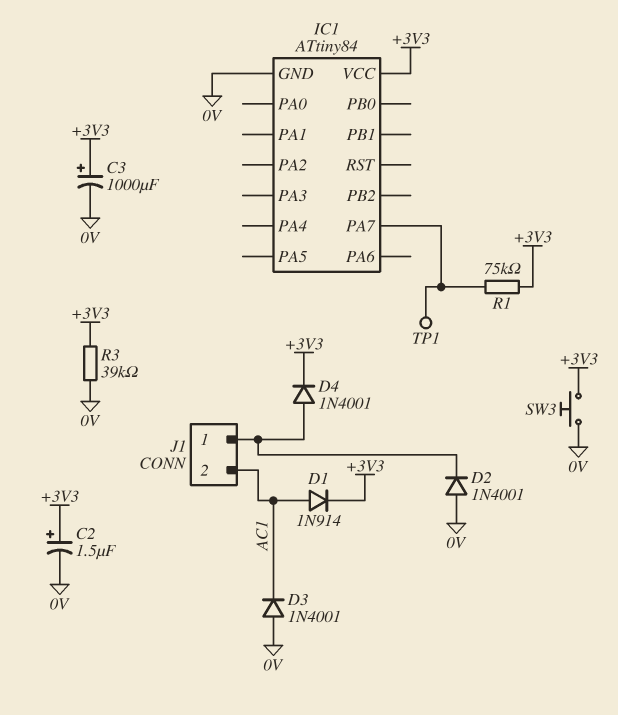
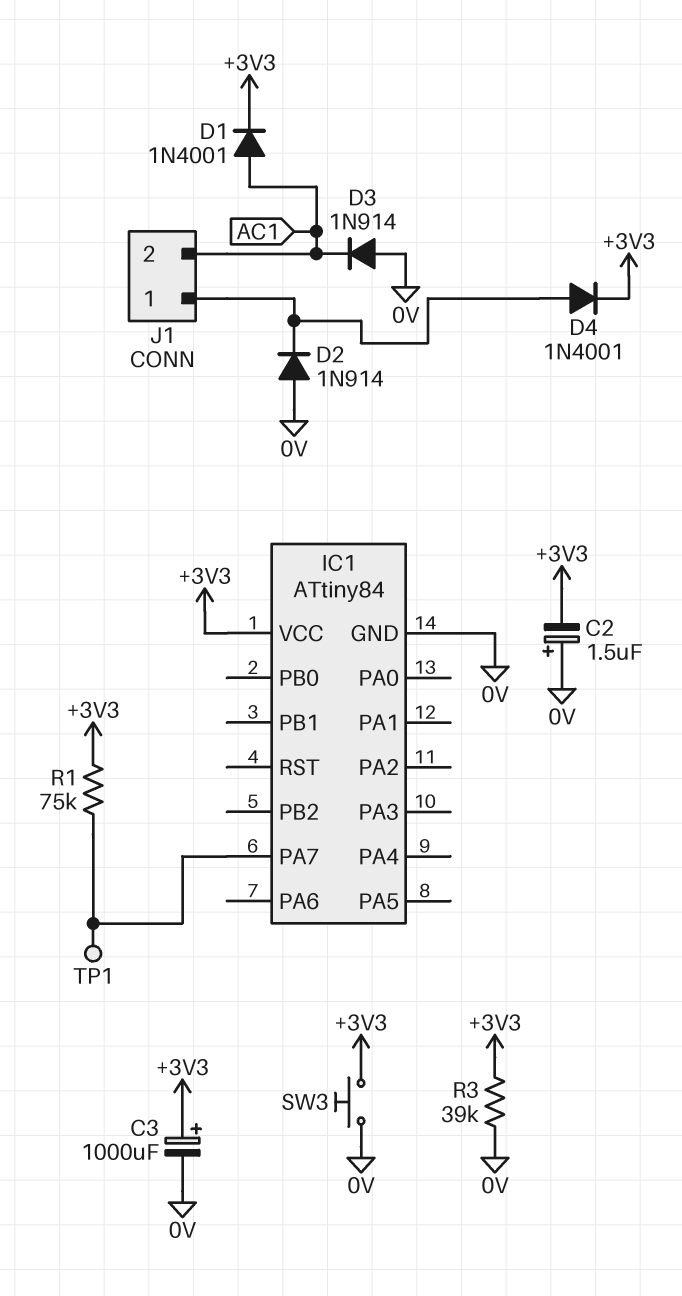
C2: 1.5uF (plus +3V3, minus 0V) -> 1.5uF (plus 0V, minus +3V3)
D1: diode 1N914 (A AC1, K +3V3) -> diode 1N4001 (A AC1, K +3V3)
D2: diode 1N4001 (A 0V, K J1/1) -> diode 1N914 (A 0V, K J1/1)
D3: diode 1N4001 (A 0V, K AC1) -> diode 1N914 (A 0V, K AC1)

